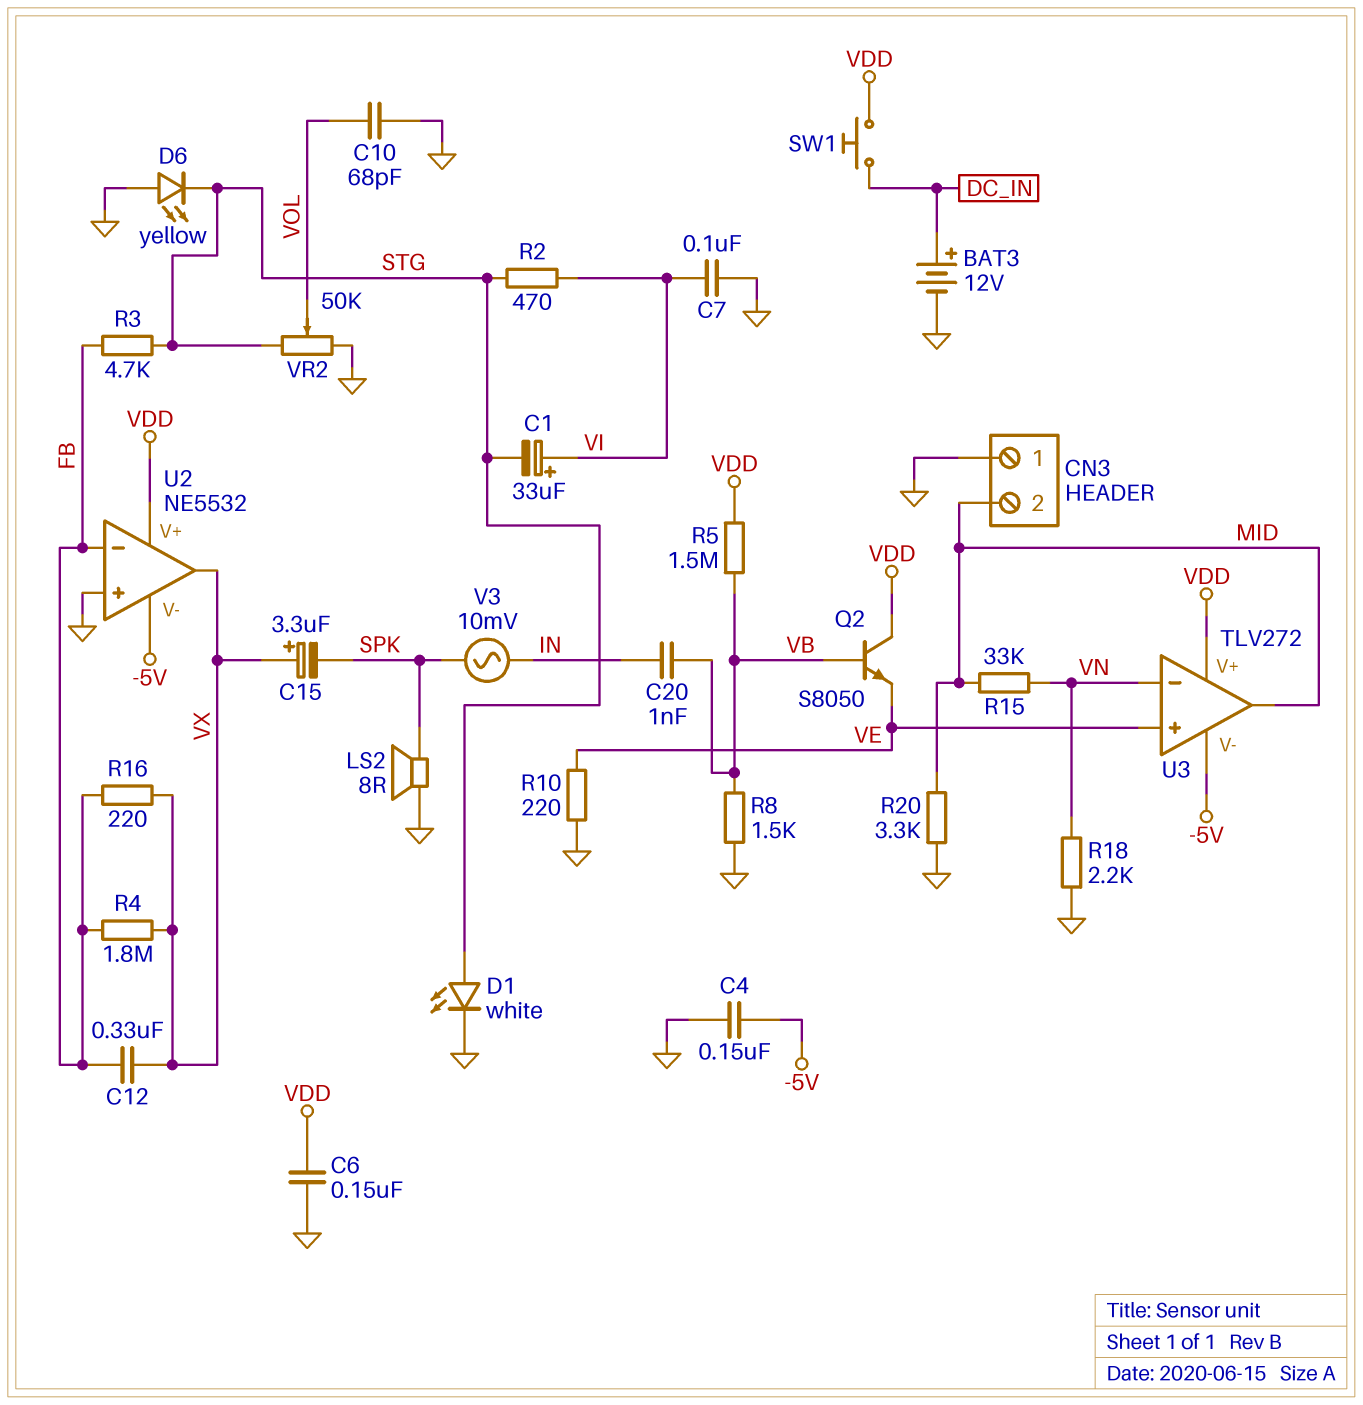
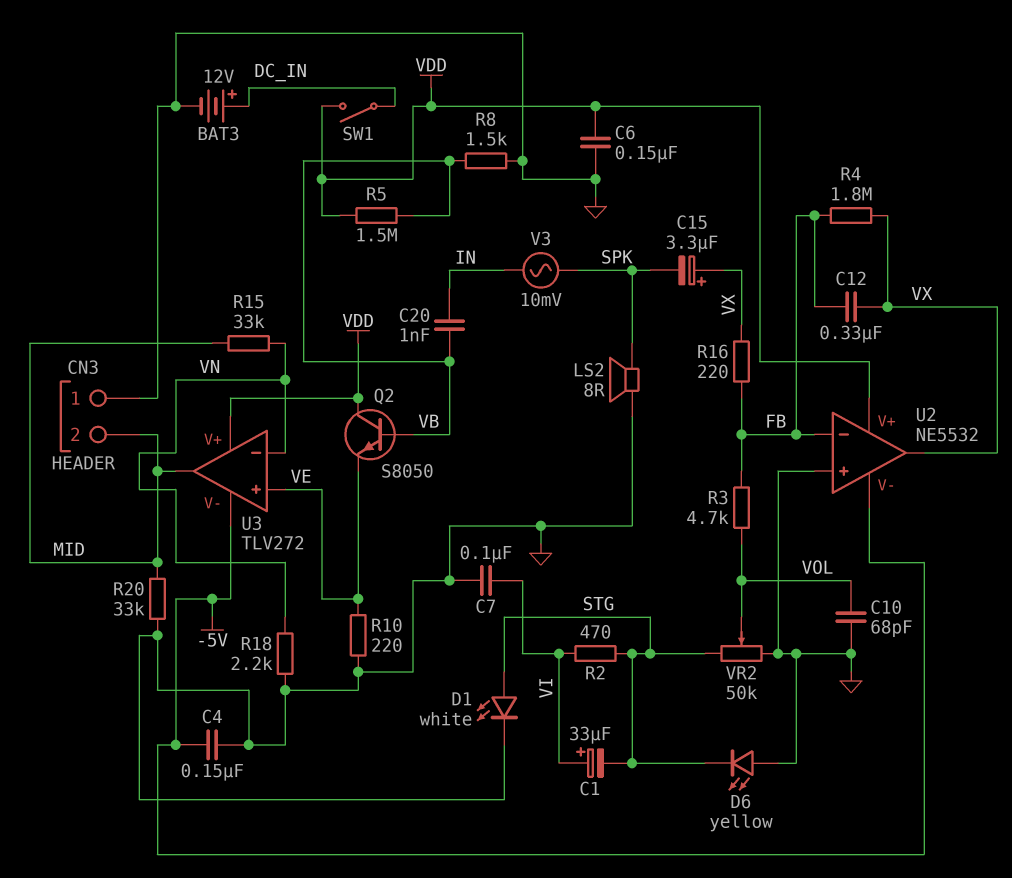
R3: 4.7k (FB, STG) -> 4.7k (FB, VOL)
R20: 3.3k (GND, MID) -> 33k (GND, MID)
SW1: button (DC_IN, VDD) -> switch (DC_IN, VDD)

